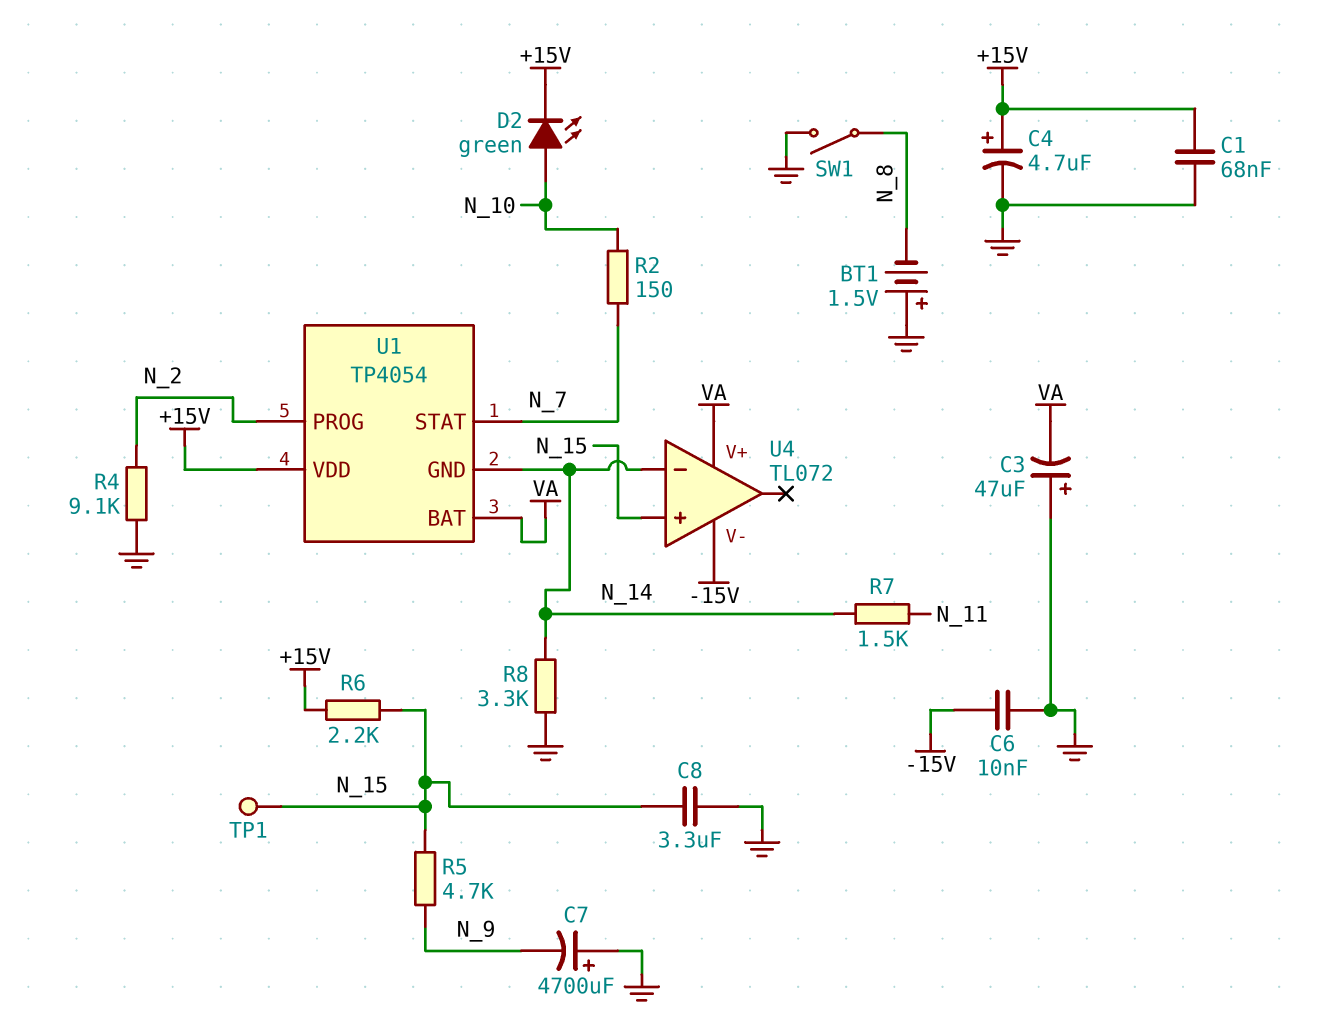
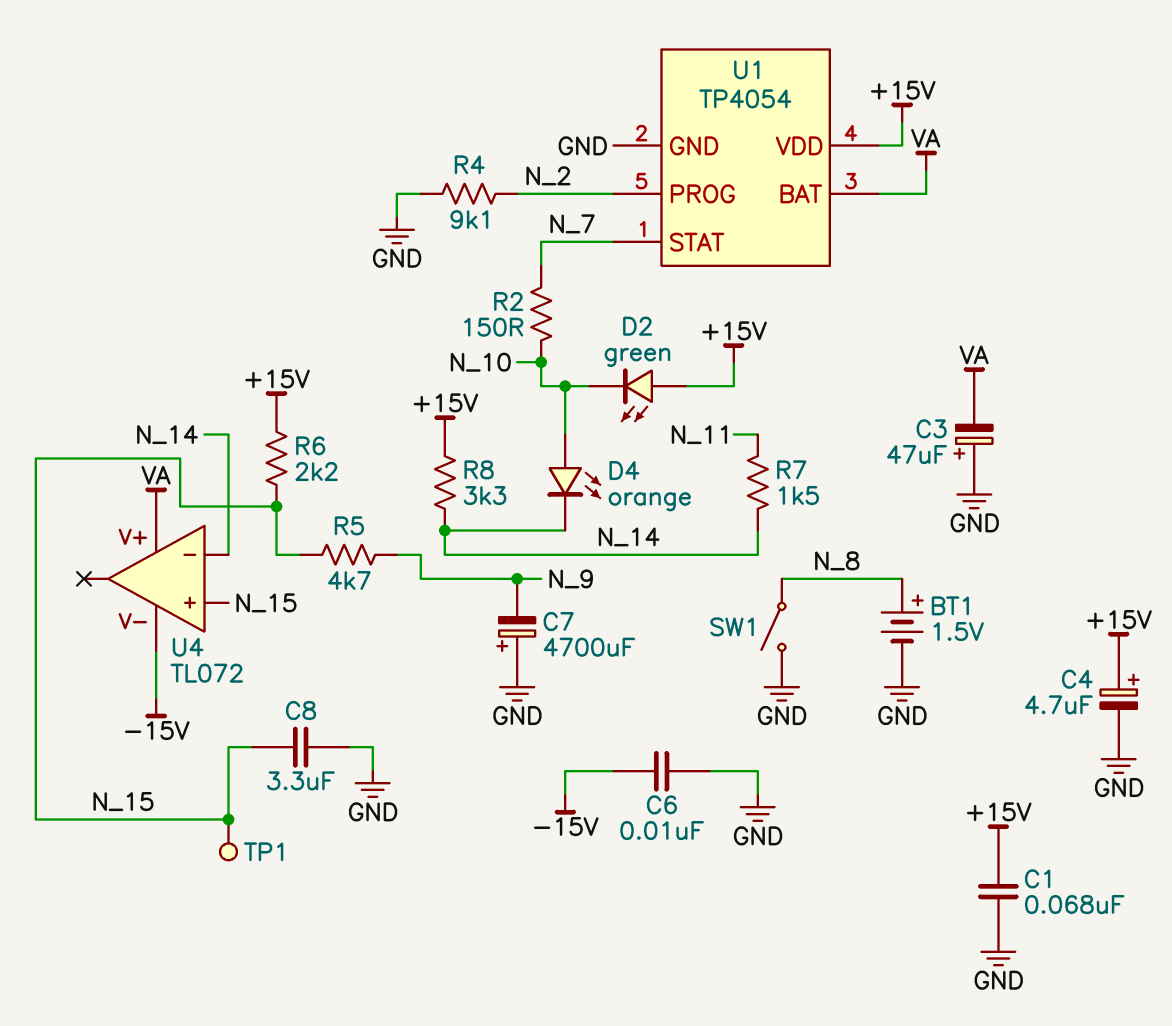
BT1: 1.5V (plus GND, minus N_8) -> 1.5V (plus N_8, minus GND)
D2: LED green (A N_10, K +15V) -> LED green (A +15V, K N_10)
D4: none -> LED orange (A N_10, K N_14)
R8: 3.3k (GND, N_14) -> 3.3k (+15V, N_14)
U1 pin GND: N_14 -> GND

